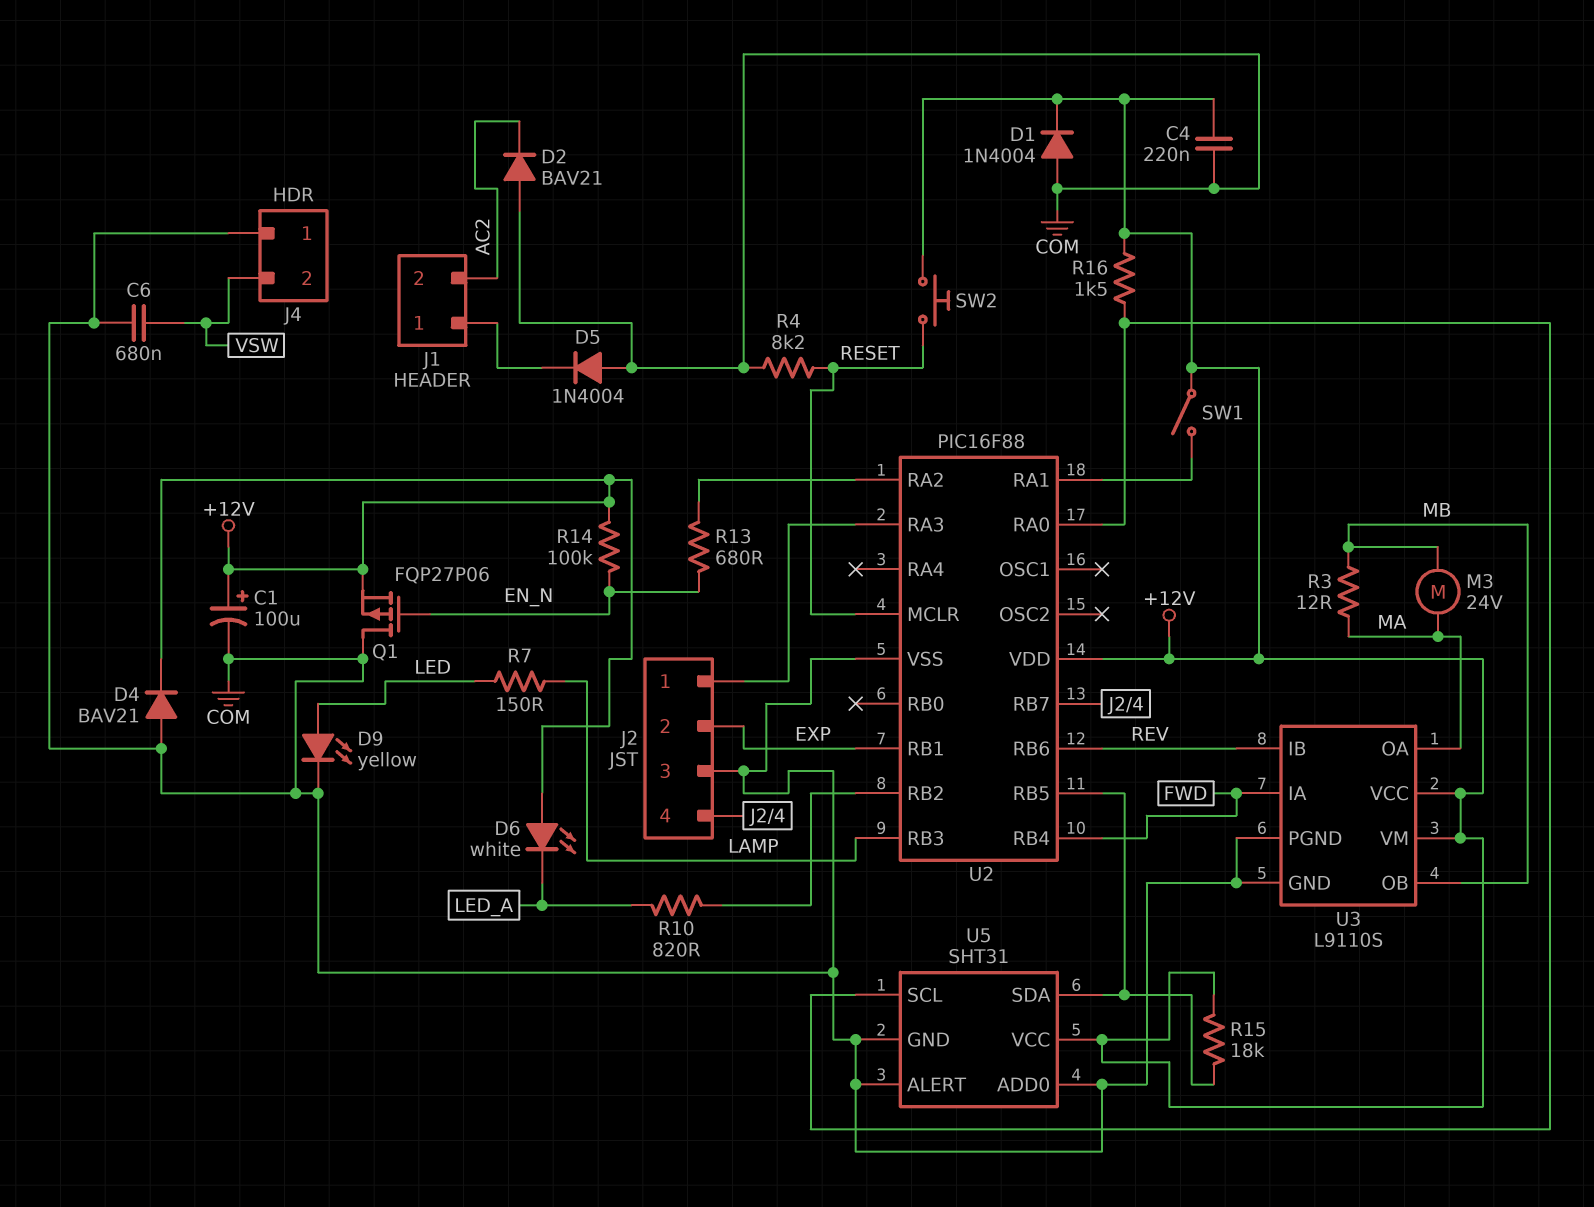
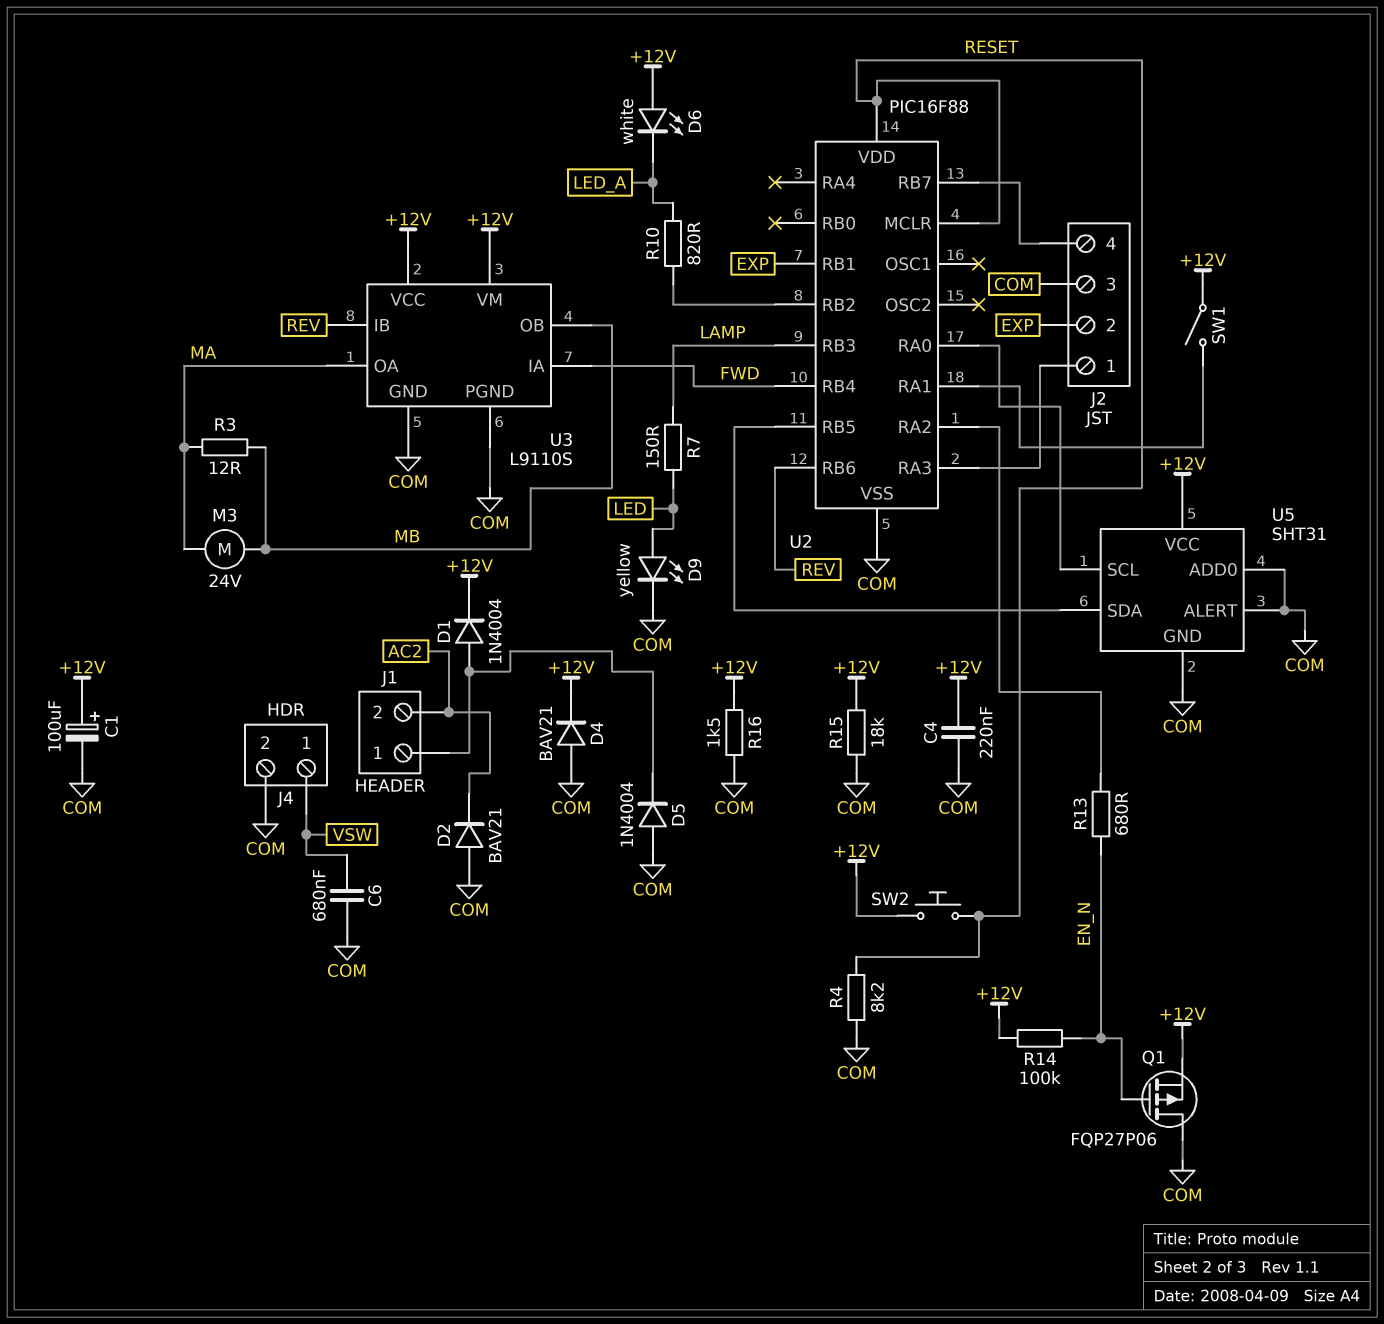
D1: diode 1N4004 (A COM, K +12V) -> diode 1N4004 (A J1/1, K +12V)
J4 pin 1: COM -> VSW
J4 pin 2: VSW -> COM
R15: 18k (+12V, U2/RB5) -> 18k (+12V, COM)
R16: 1.5k (+12V, U2/RA0) -> 1.5k (+12V, COM)
U2 pin VDD: +12V -> RESET

